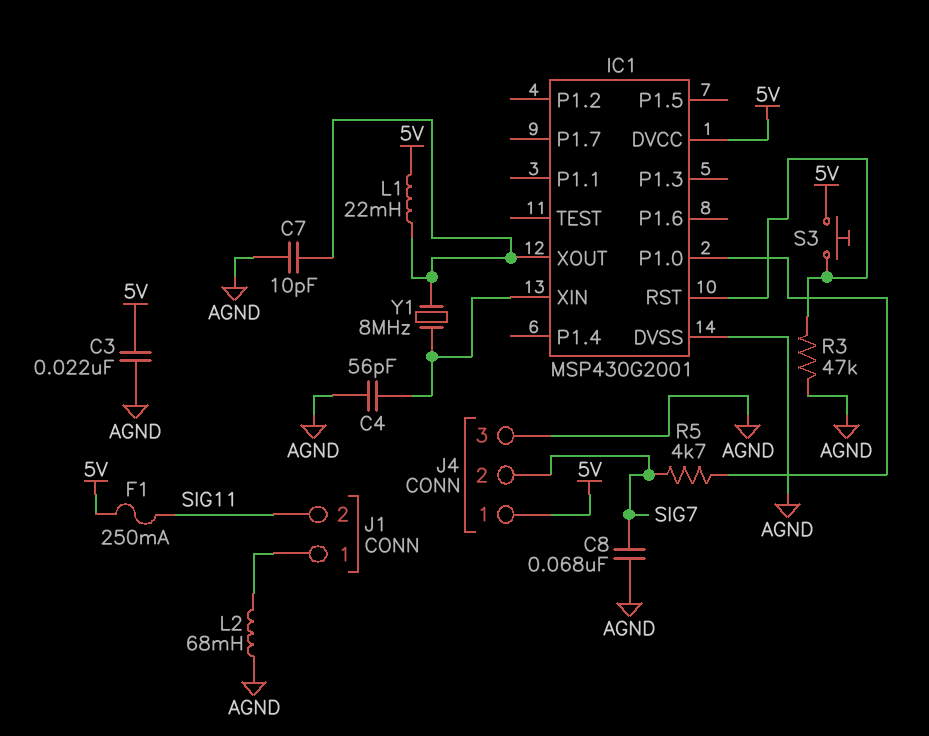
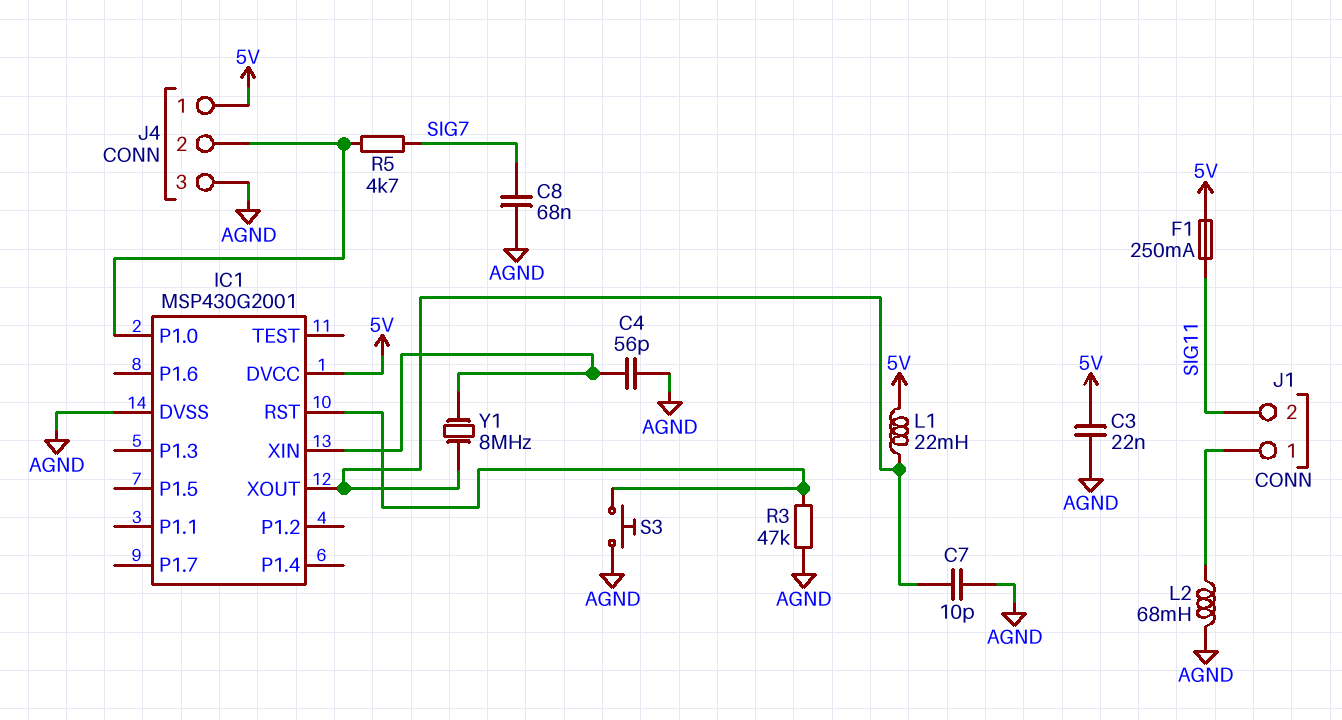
J4 pin 2: SIG7 -> IC1/P1.0
S3: button (5V, IC1/RST) -> button (AGND, IC1/RST)

